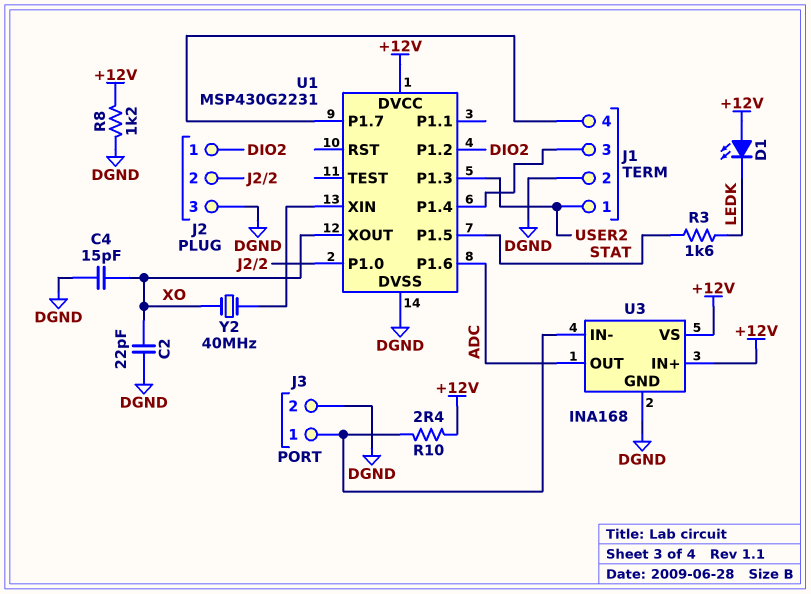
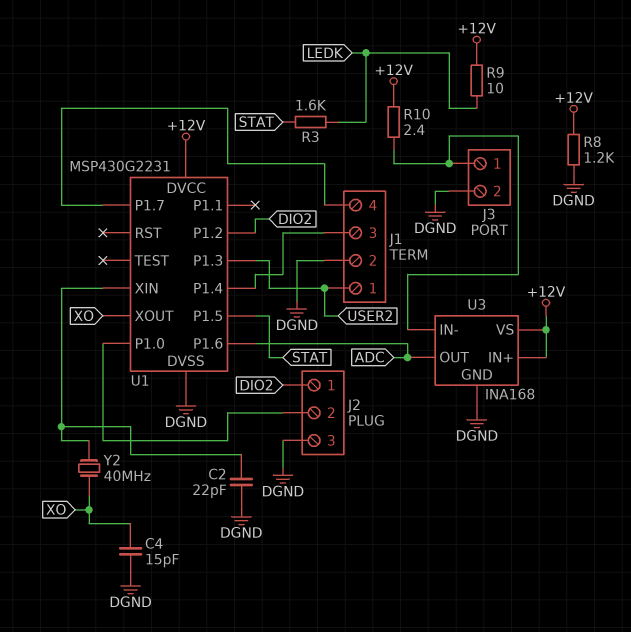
C2: 22pF (DGND, XO) -> 22pF (DGND, U1/XIN)
D1: LED (A +12V, K LEDK) -> none
R9: none -> 10 (+12V, LEDK)

